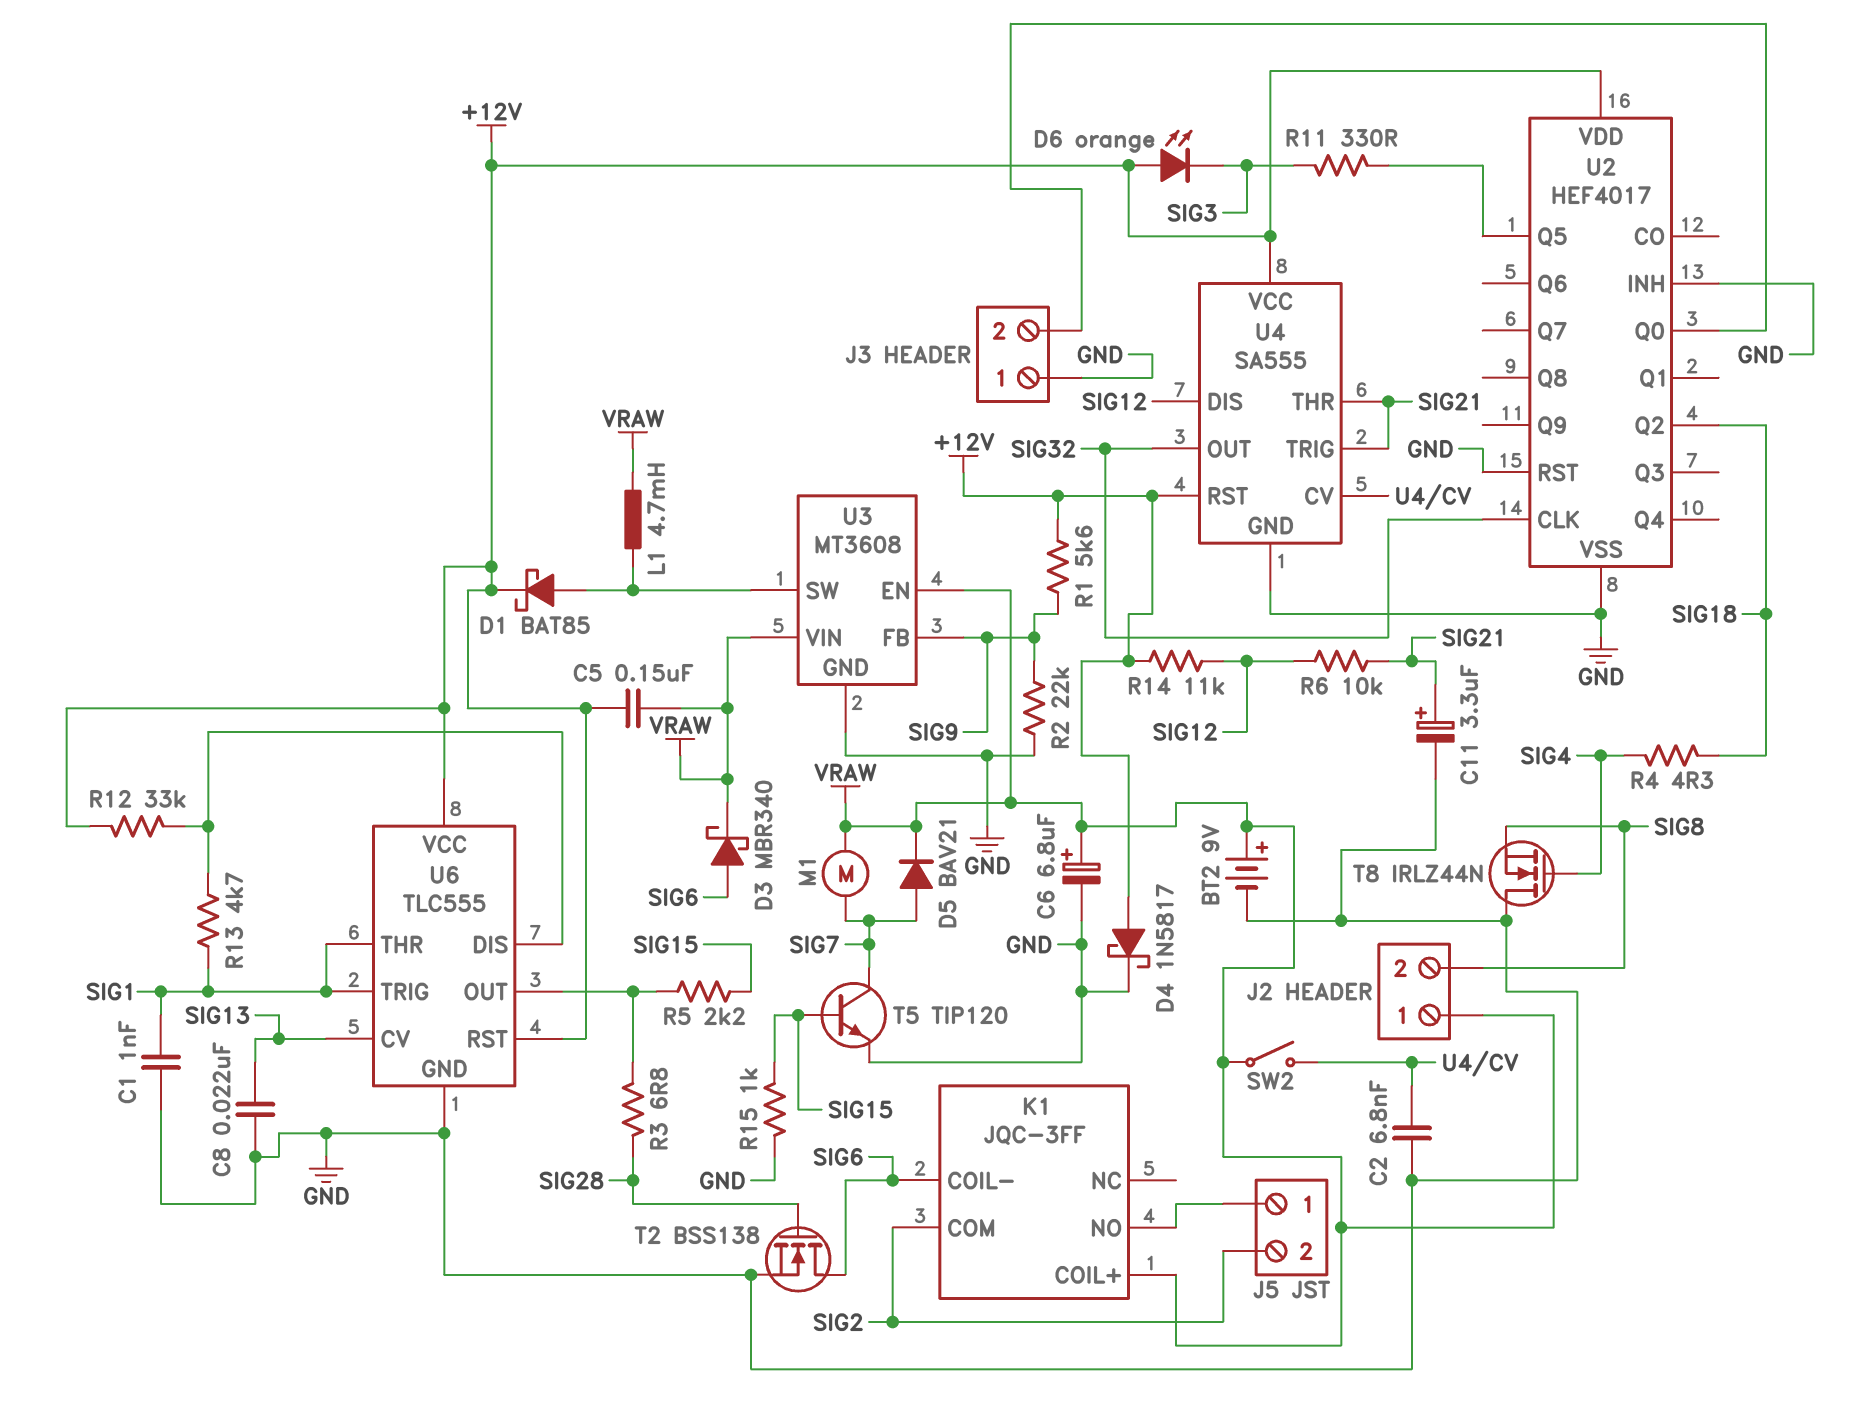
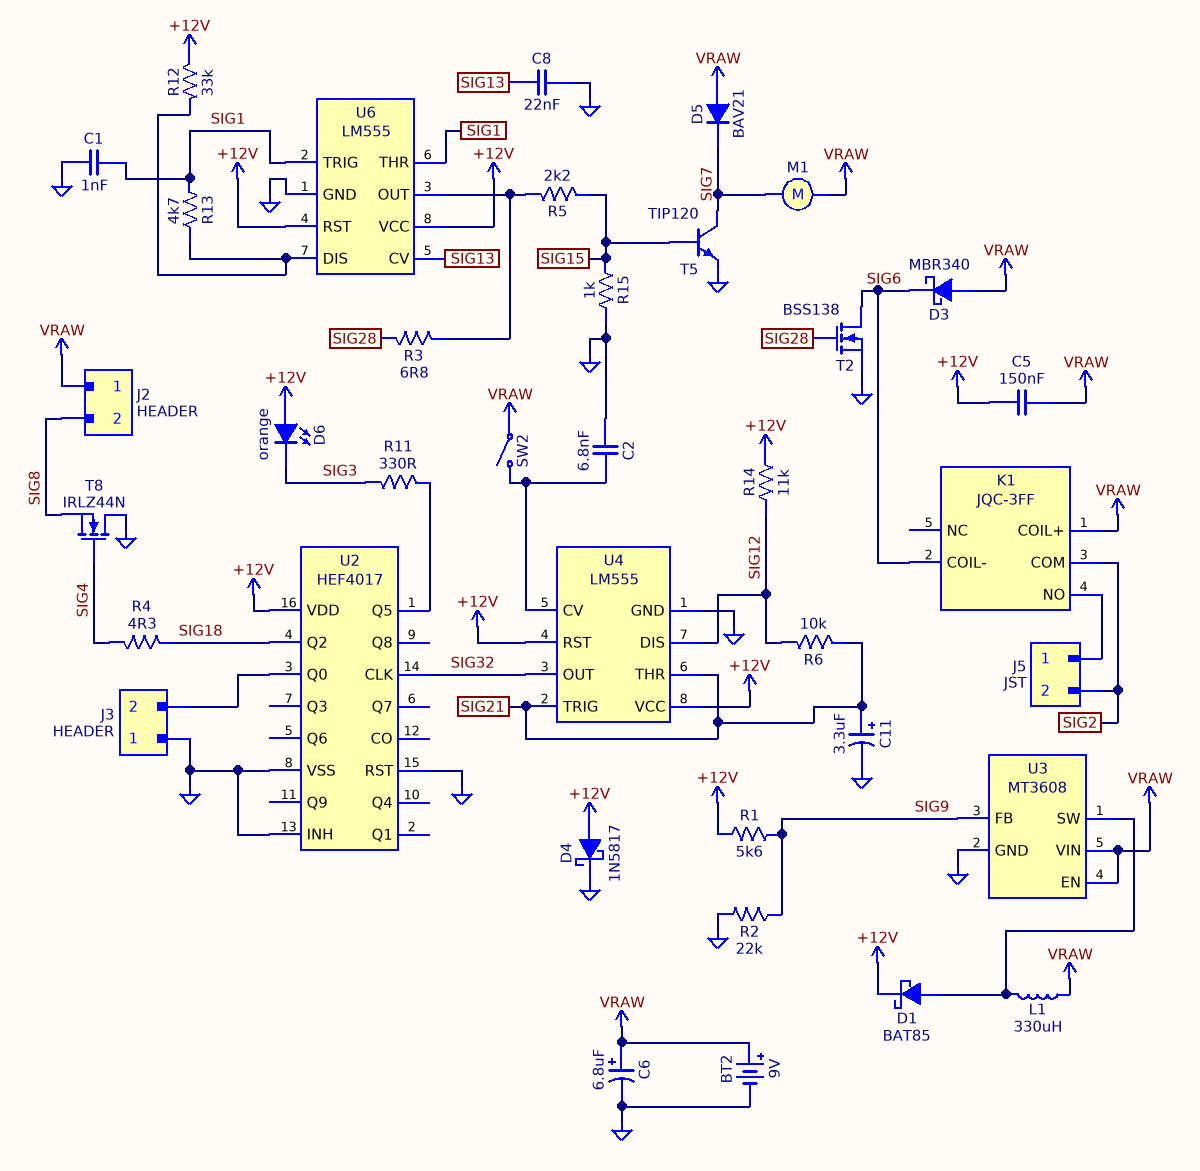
D3: schottky MBR340 (A SIG6, K VRAW) -> schottky MBR340 (A VRAW, K SIG6)
D5: diode BAV21 (A SIG7, K VRAW) -> diode BAV21 (A VRAW, K SIG7)
L1: 4.7mH (U3/SW, VRAW) -> 330uH (U3/SW, VRAW)
U4: SA555 -> LM555
U6: TLC555 -> LM555

